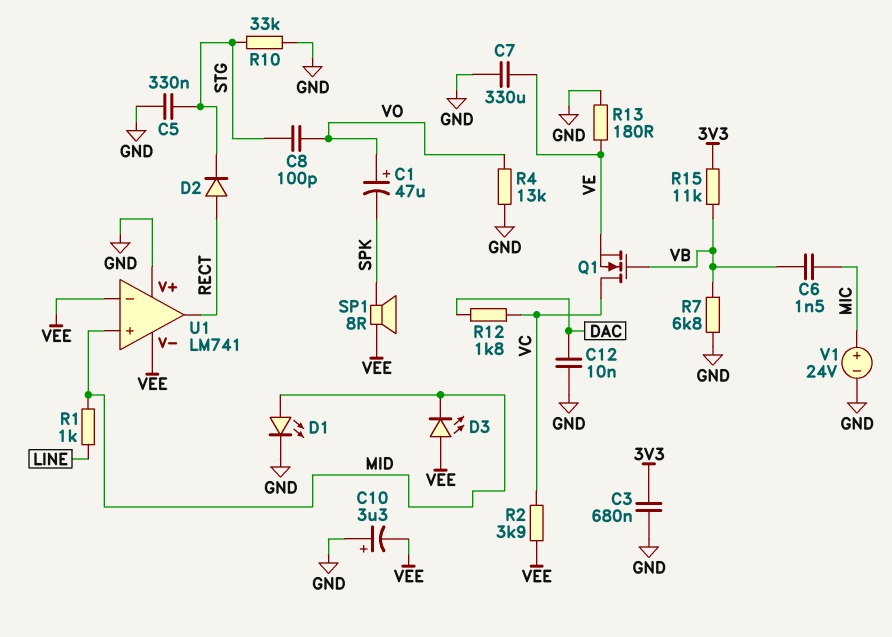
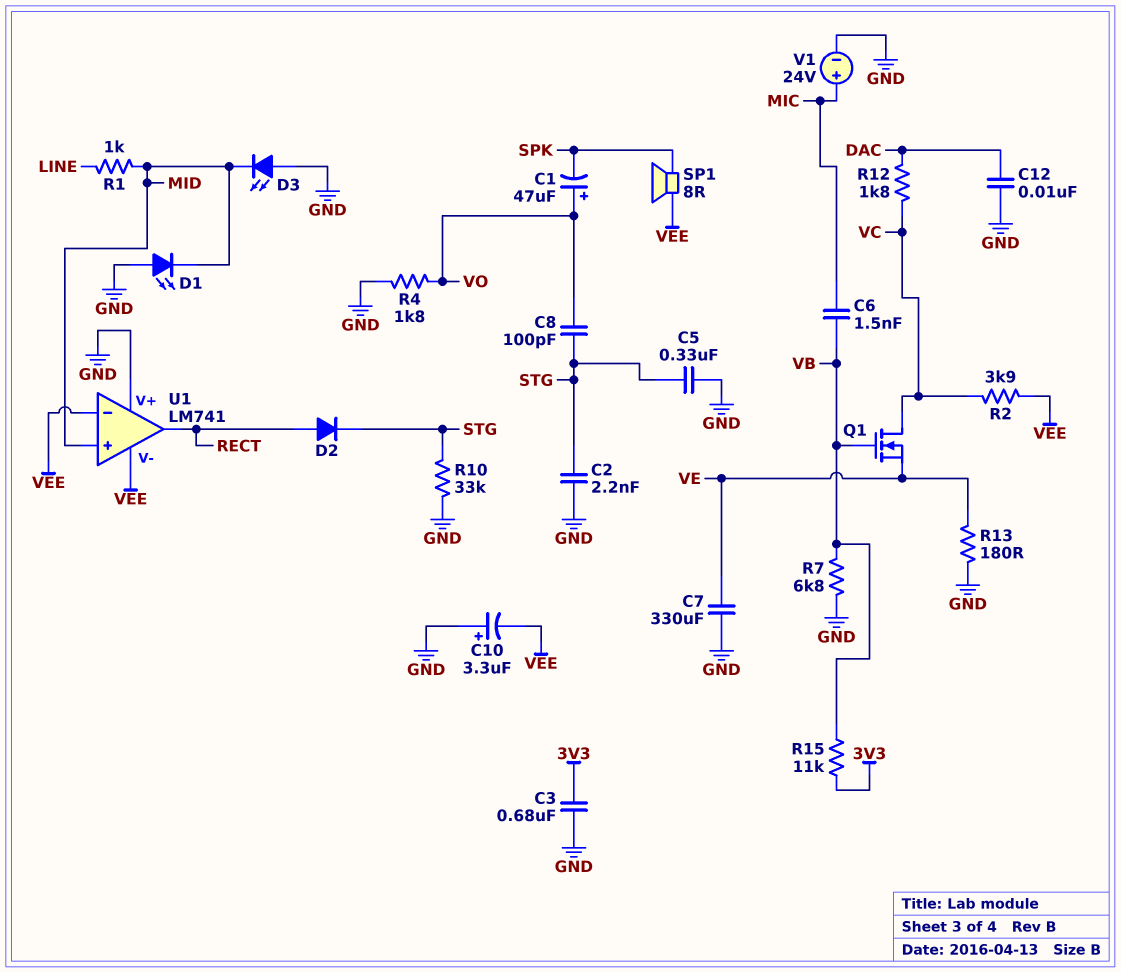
C2: none -> 2.2nF (GND, STG)
D1: LED (A MID, K GND) -> LED (A GND, K MID)
D3: LED (A VEE, K MID) -> LED (A GND, K MID)
R4: 13k (GND, VO) -> 1.8k (GND, VO)

